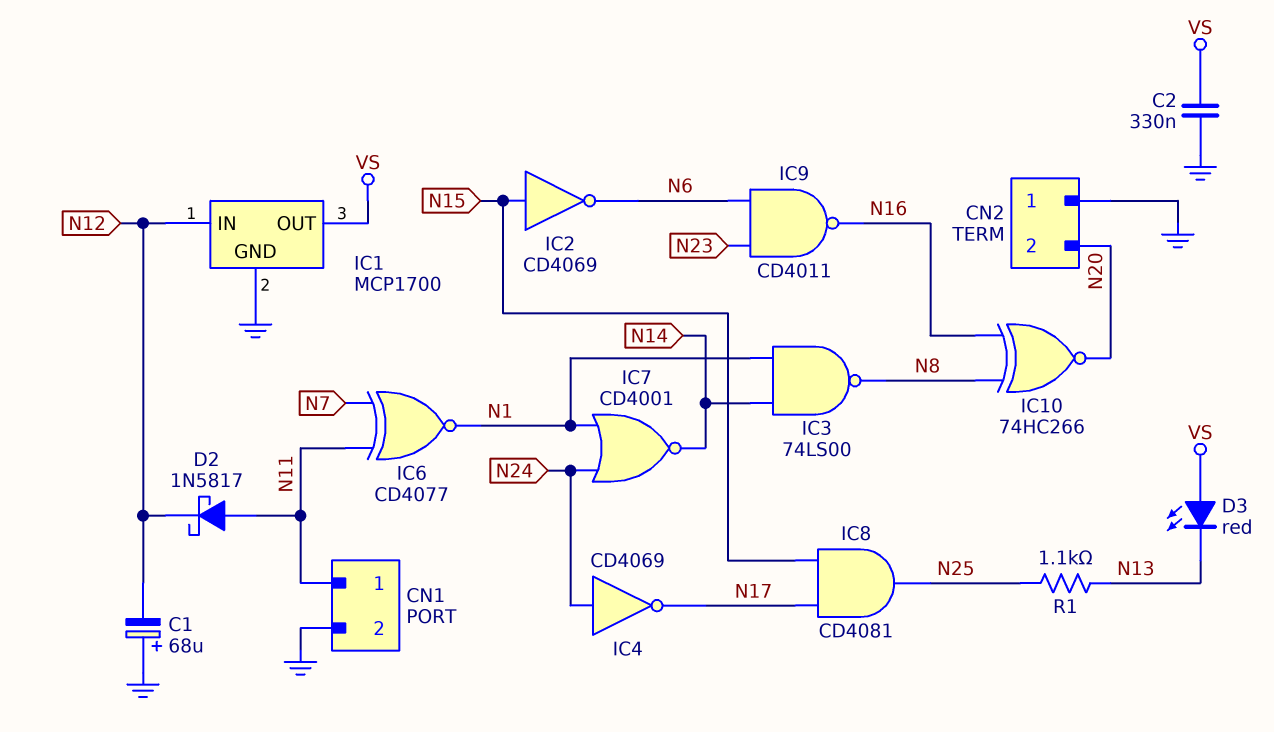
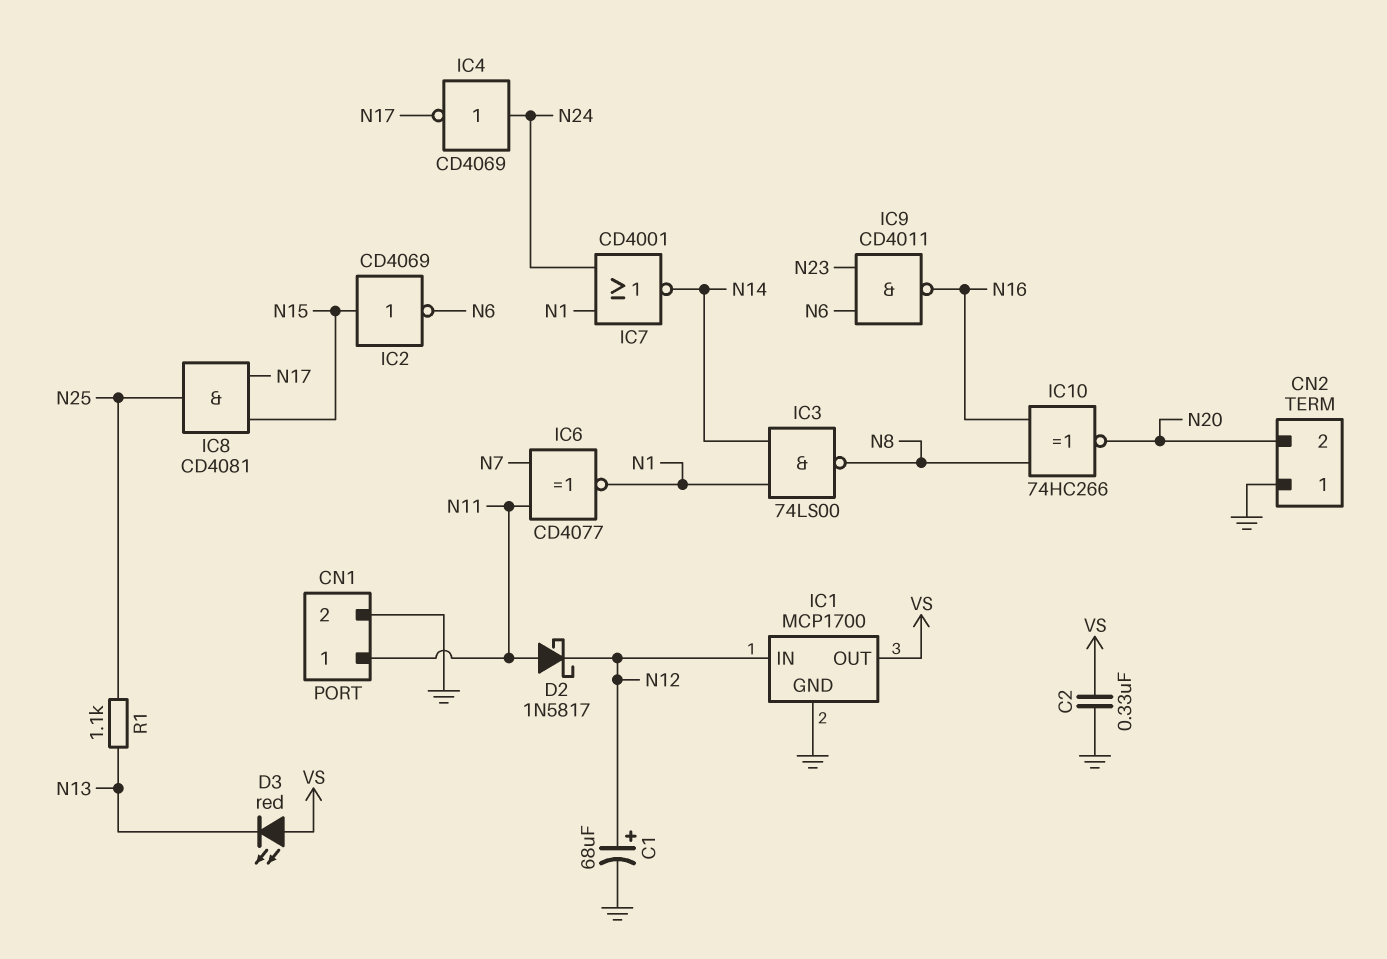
C1: 68uF (plus GND, minus N12) -> 68uF (plus N12, minus GND)

